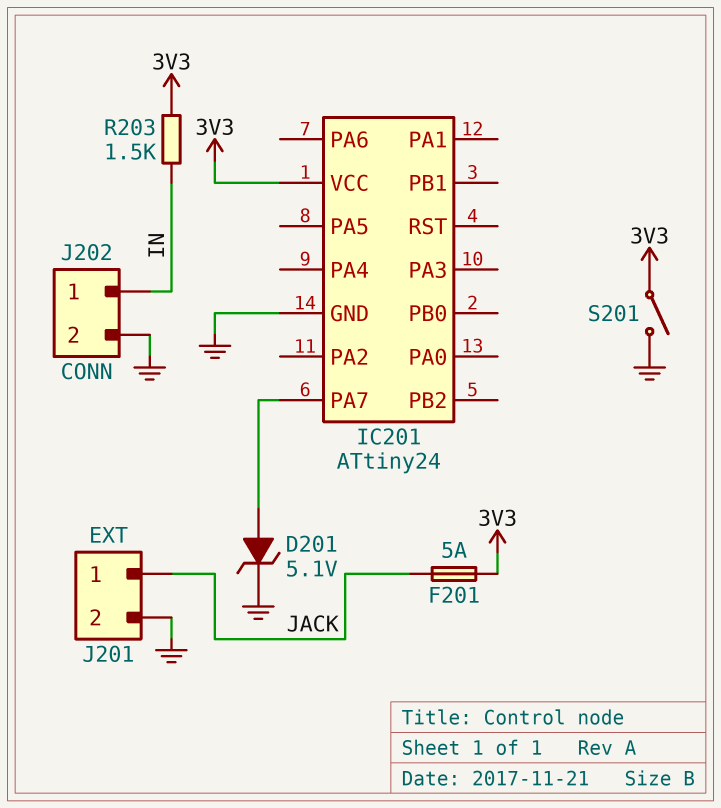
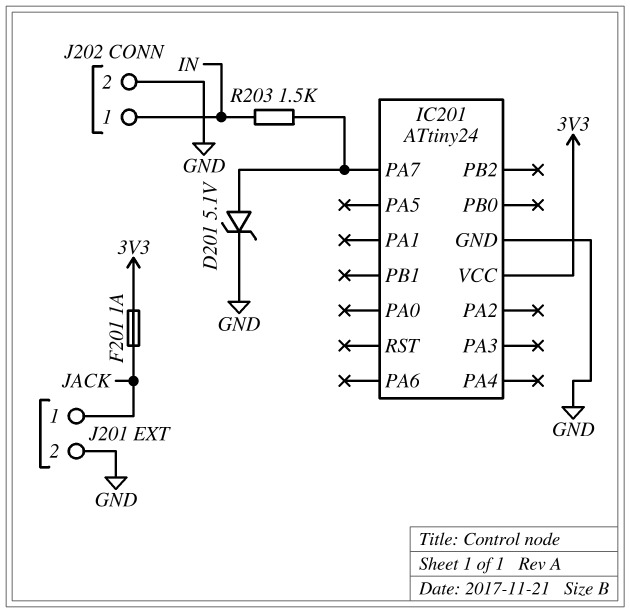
F201: 5A (3V3, JACK) -> 1A (3V3, JACK)
R203: 1.5k (3V3, IN) -> 1.5k (IC201/PA7, IN)
S201: switch (3V3, GND) -> none

